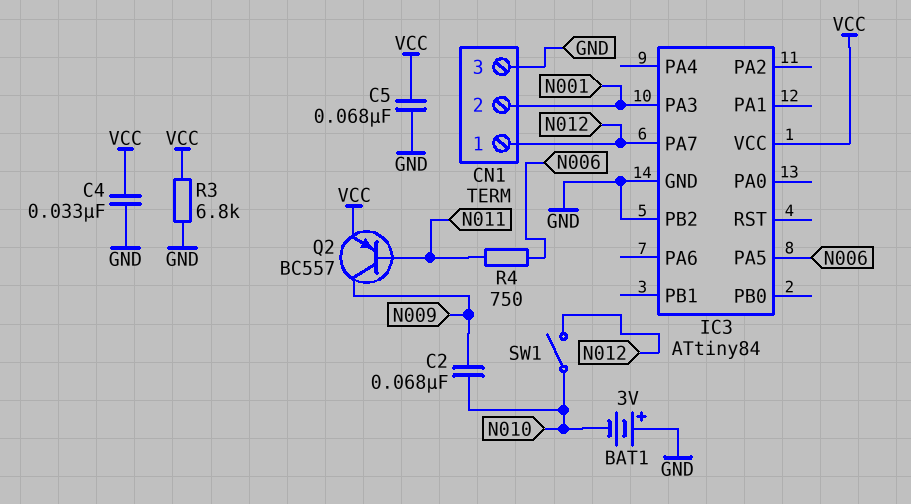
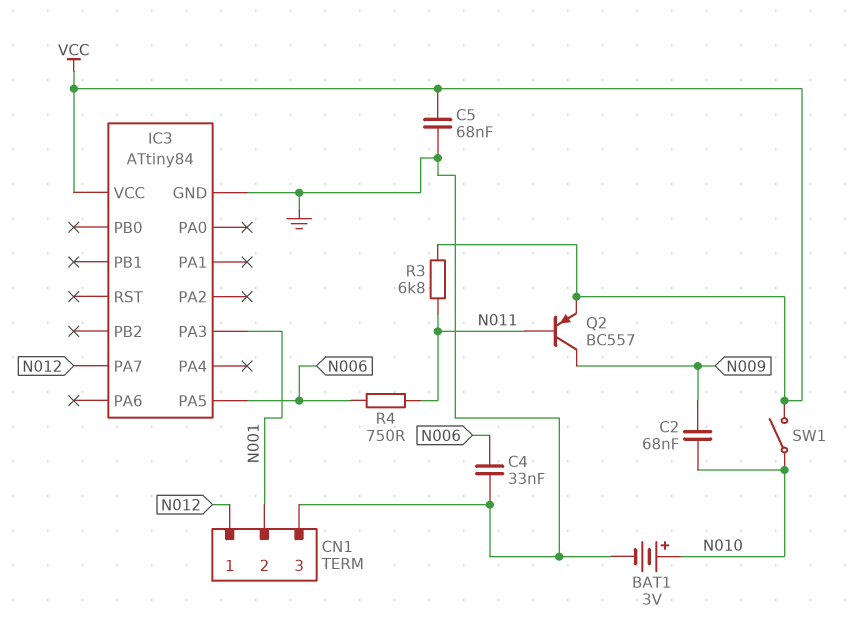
BAT1: 3V (plus GND, minus N010) -> 3V (plus N010, minus GND)
C4: 33nF (GND, VCC) -> 33nF (GND, N006)
IC3 pin PB2: GND -> none
R3: 6.8k (GND, VCC) -> 6.8k (N011, VCC)
SW1: switch (N010, N012) -> switch (N010, VCC)

